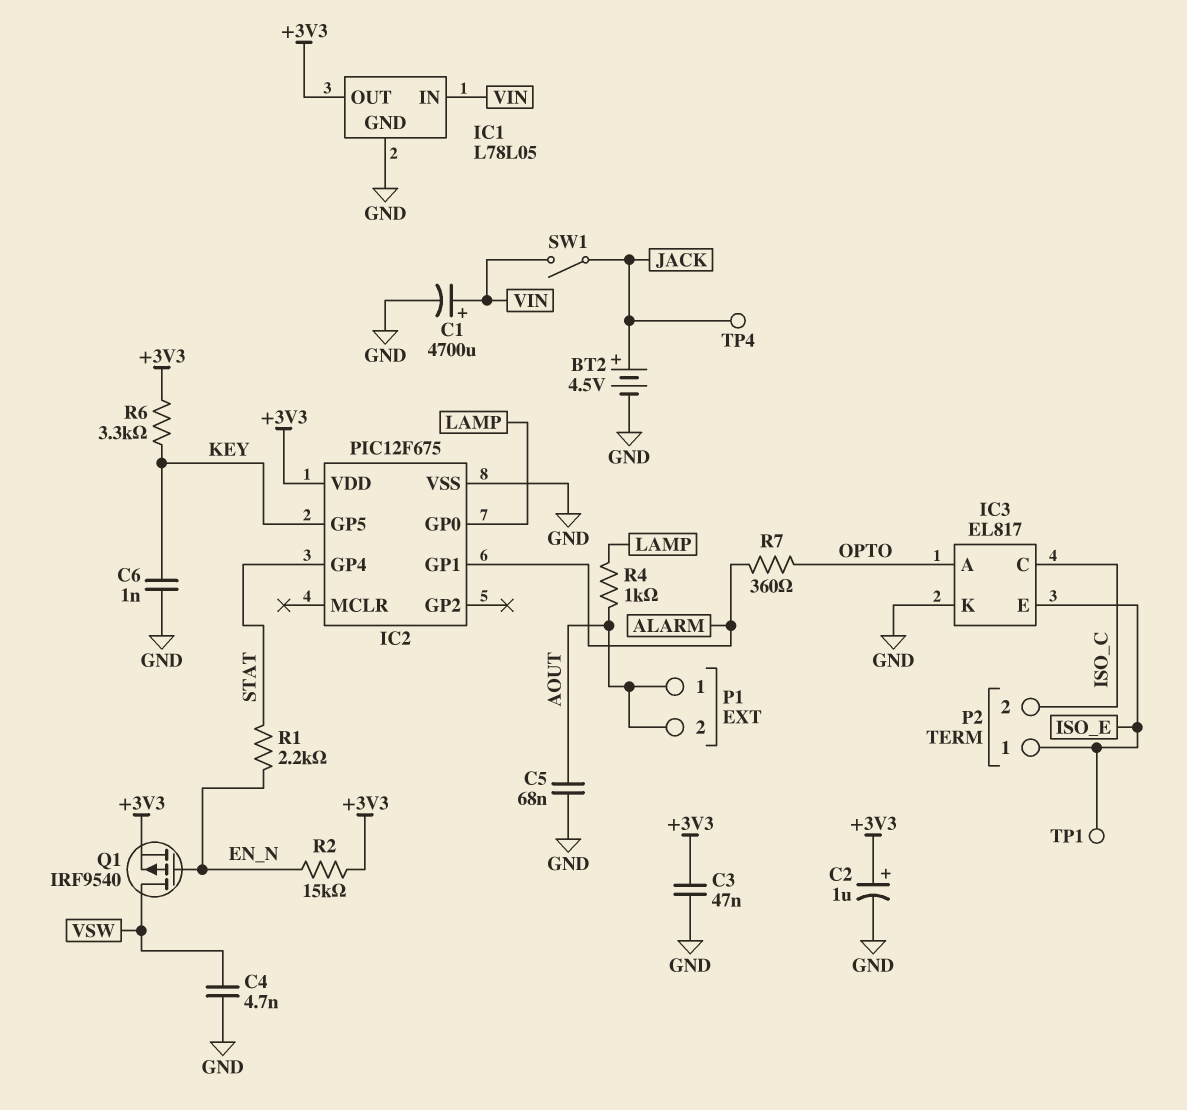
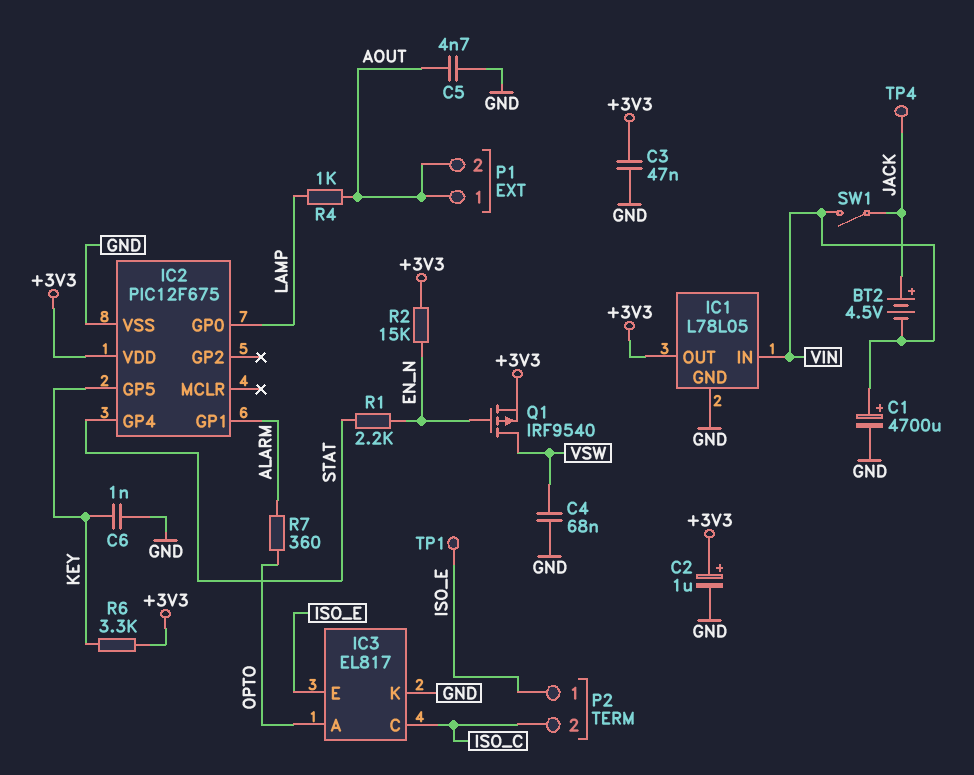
BT2: 4.5V (plus JACK, minus GND) -> 4.5V (plus JACK, minus VIN)
C4: 4.7nF (GND, VSW) -> 68nF (GND, VSW)
C5: 68nF (AOUT, GND) -> 4.7nF (AOUT, GND)

